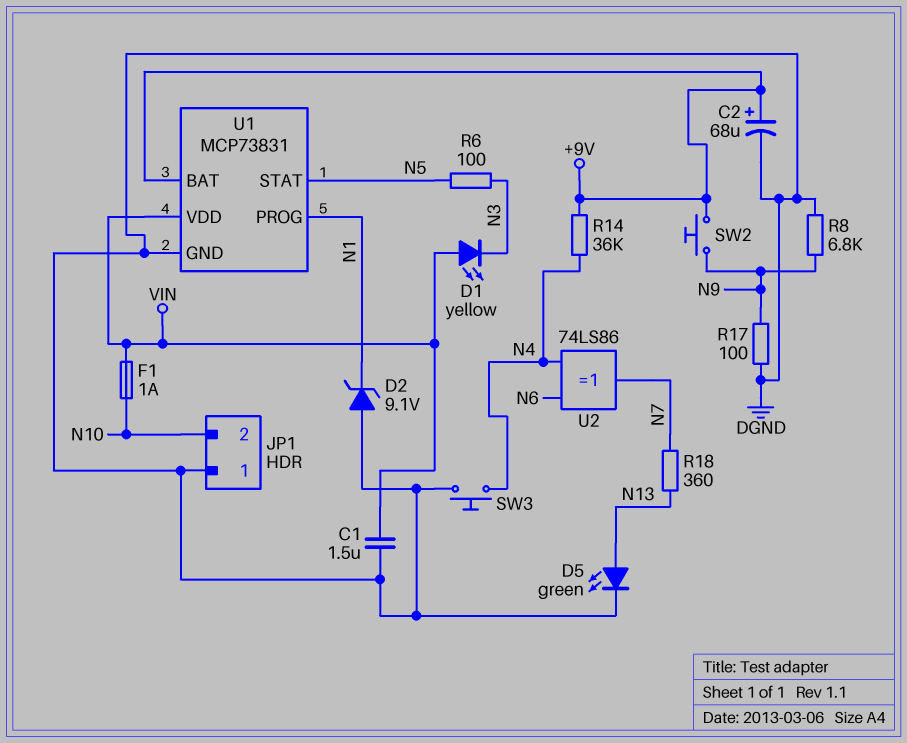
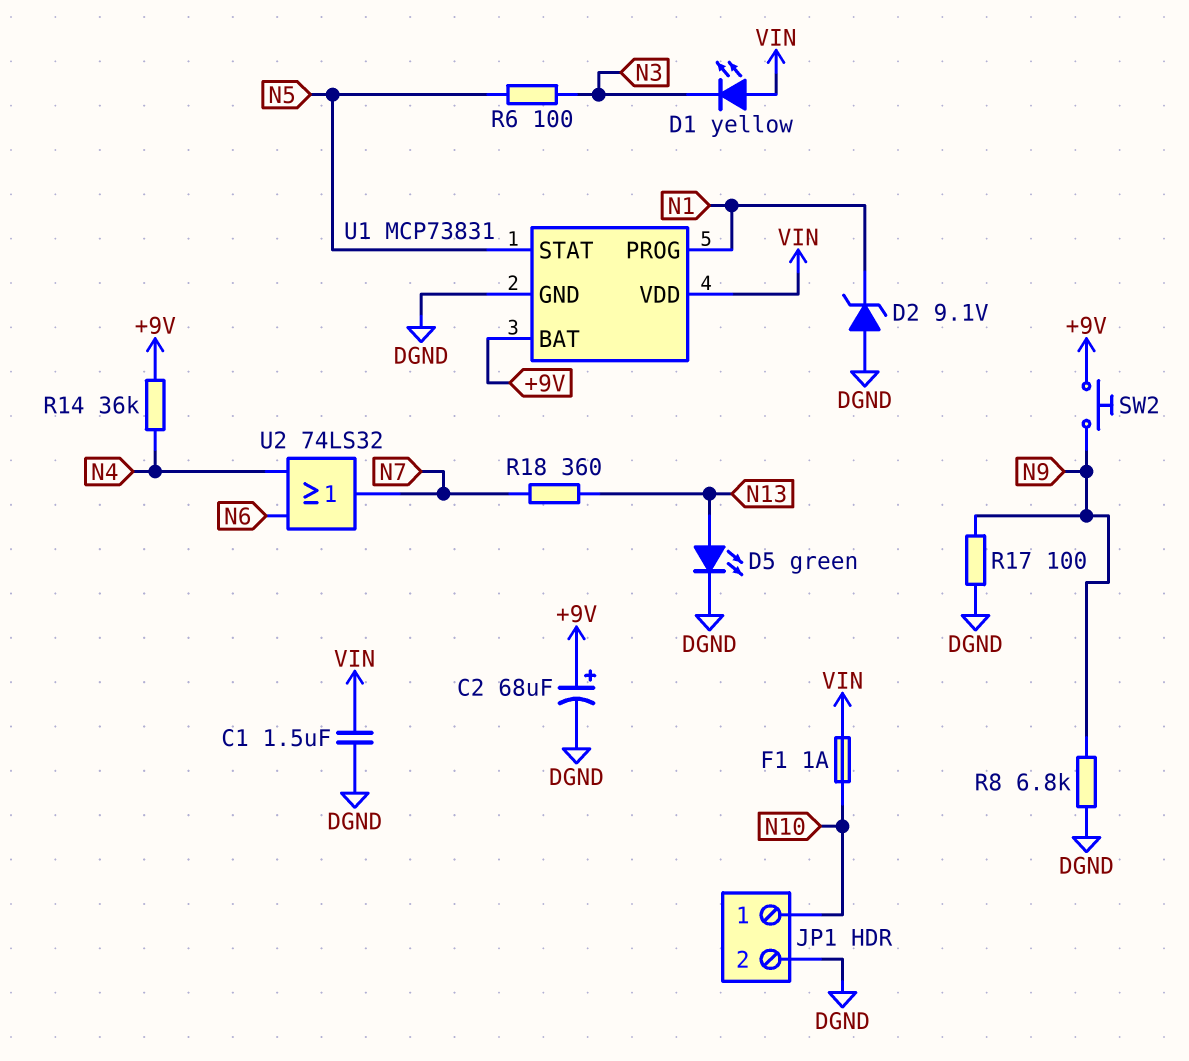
JP1 pin 1: DGND -> N10
JP1 pin 2: N10 -> DGND
SW3: button (DGND, N4) -> none
U2: XOR 74LS86 (in N4, in N6, out N7) -> OR 74LS32 (in N4, in N6, out N7)

